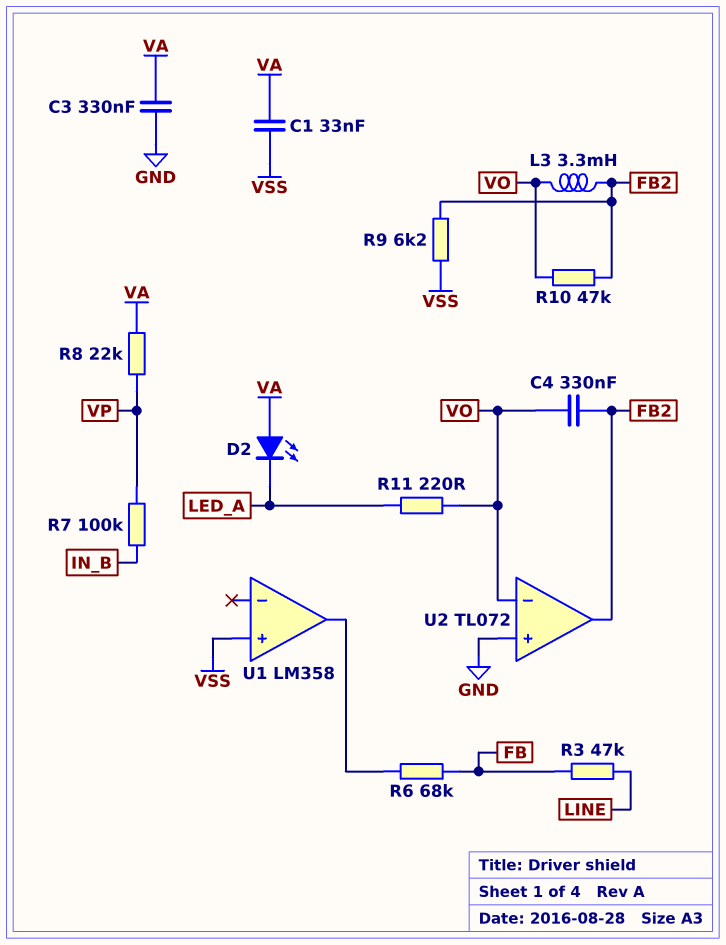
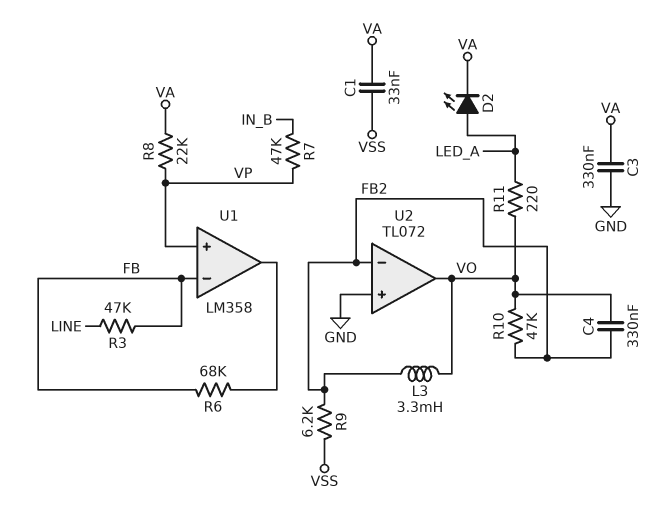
D2: LED (A VA, K LED_A) -> LED (A LED_A, K VA)
R7: 100k (IN_B, VP) -> 47k (IN_B, VP)
U1 pin in+: VSS -> VP
U1 pin in-: none -> FB
U2 pin in-: VO -> FB2
U2 pin out: FB2 -> VO

